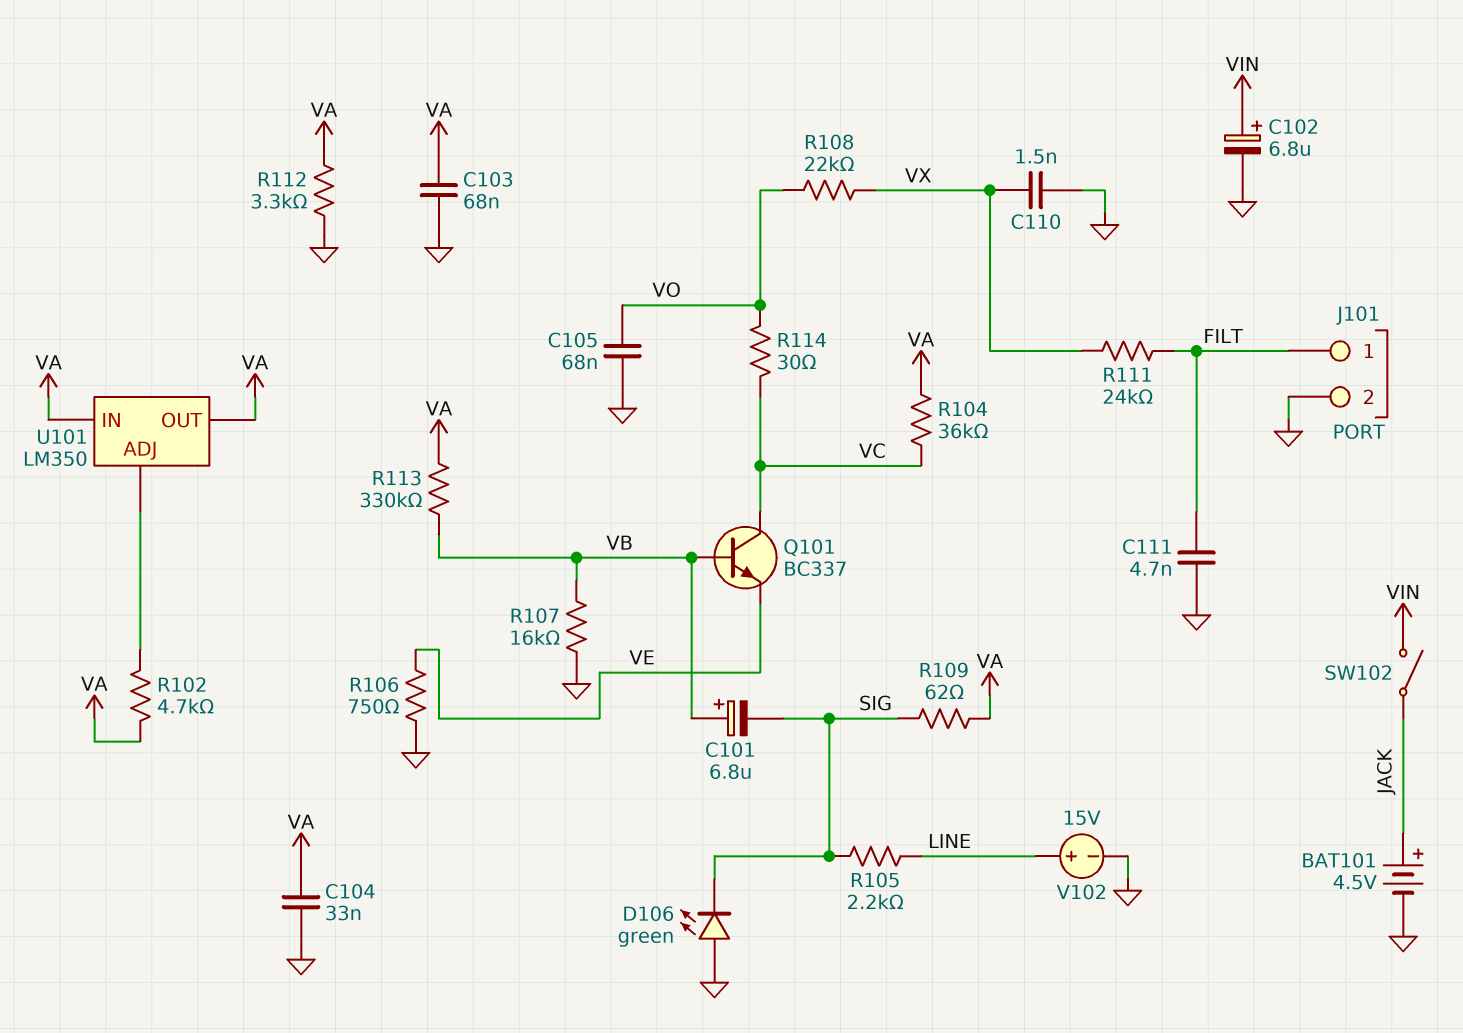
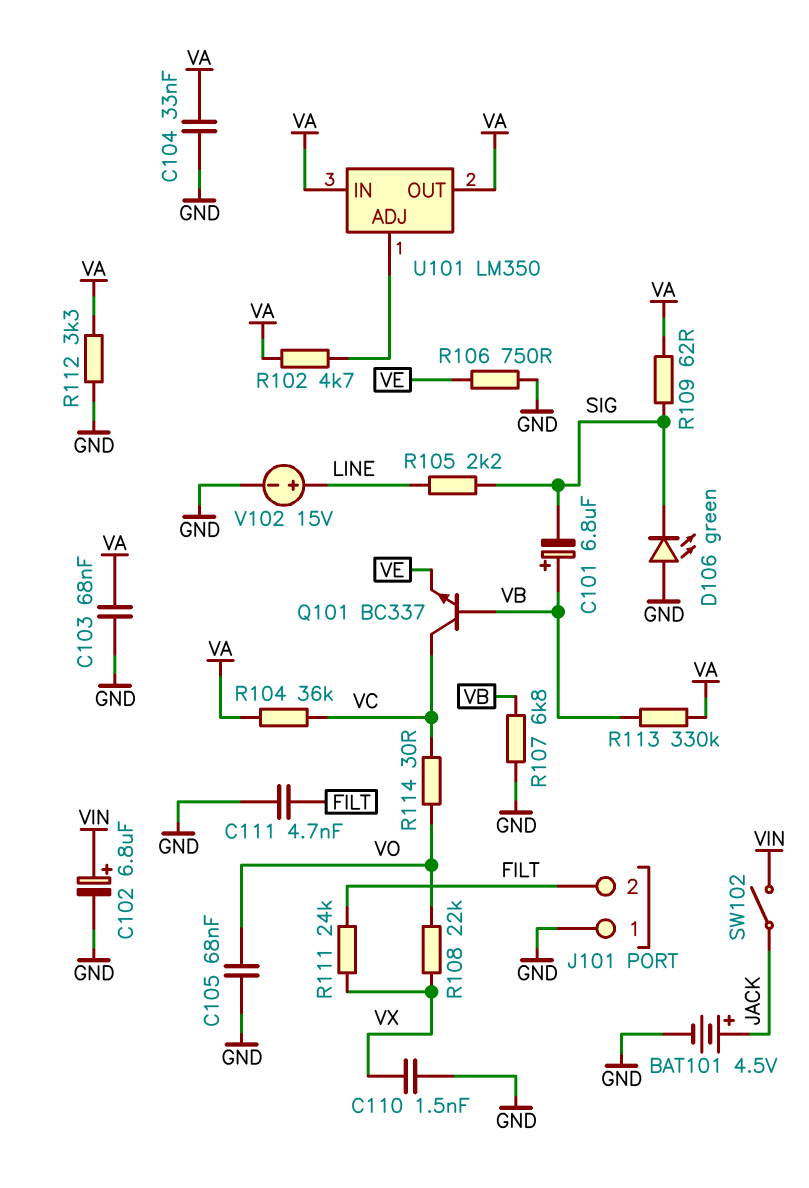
J101 pin 1: FILT -> GND
J101 pin 2: GND -> FILT
R107: 16k (GND, VB) -> 6.8k (GND, VB)

